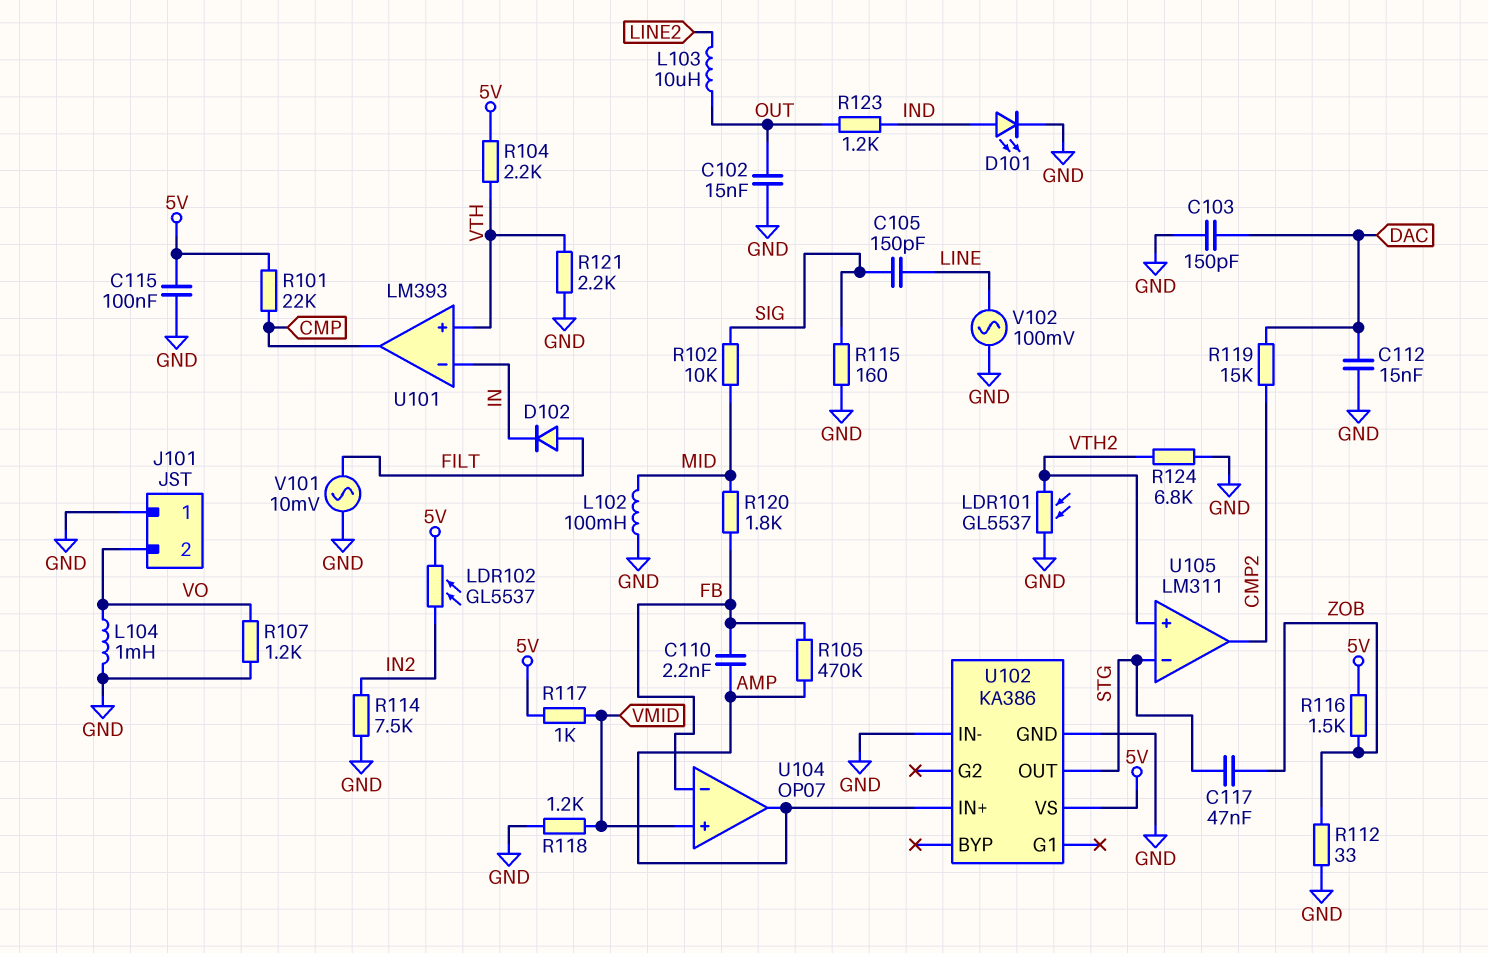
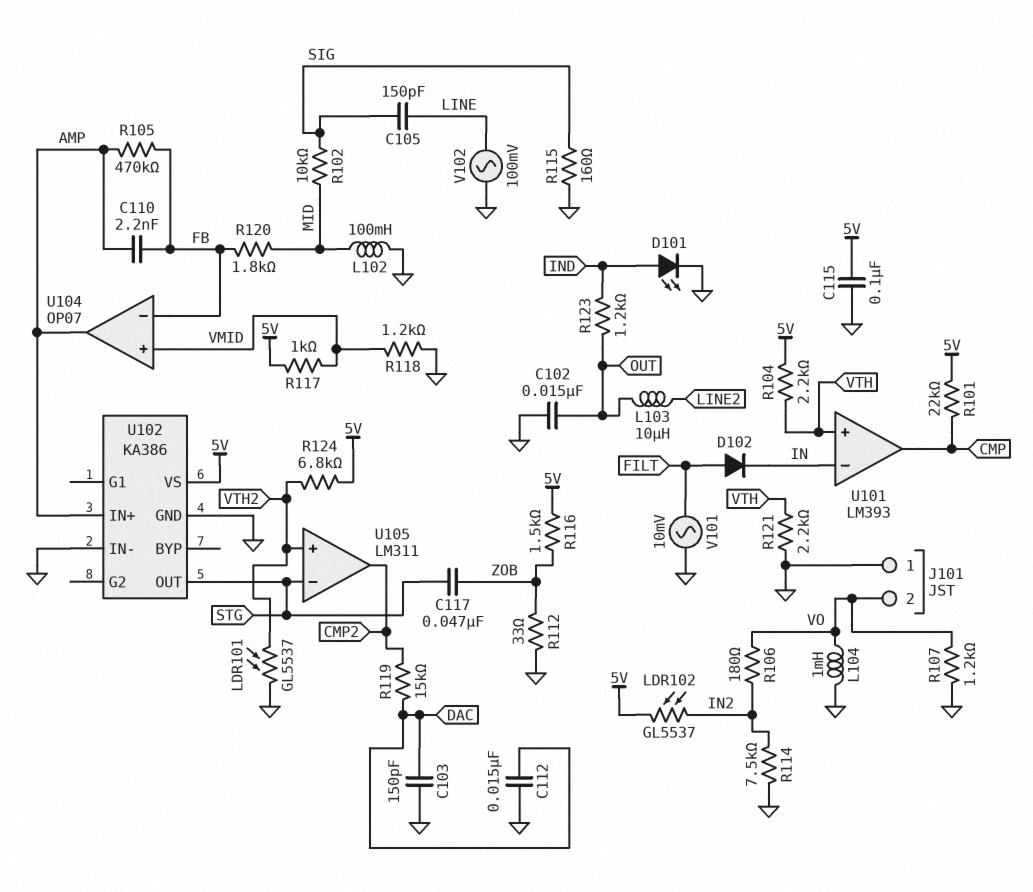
R106: none -> 180 (IN2, VO)
R124: 6.8k (GND, VTH2) -> 6.8k (5V, VTH2)

